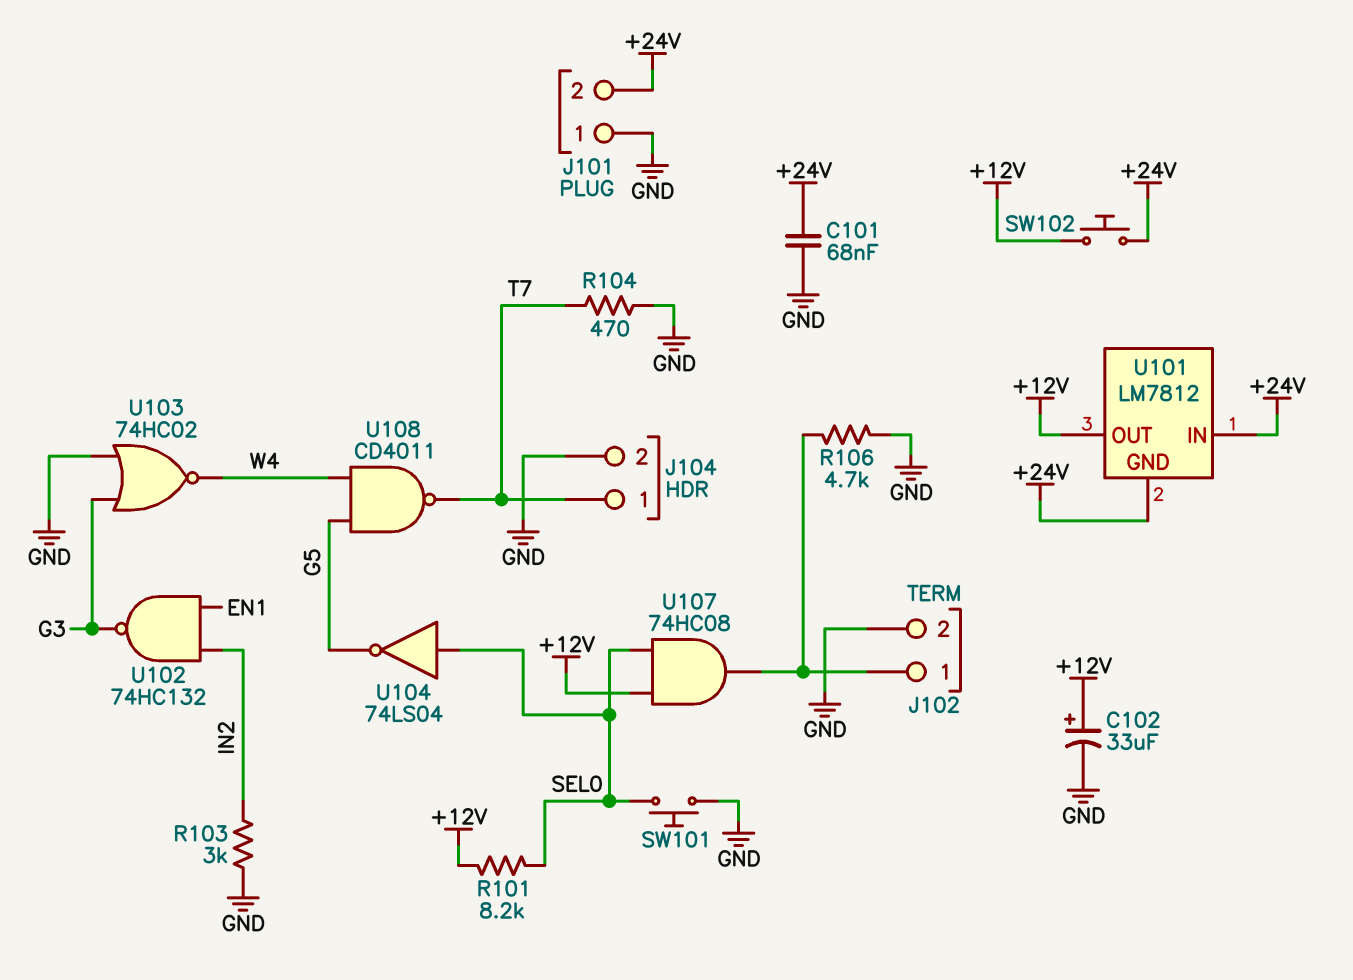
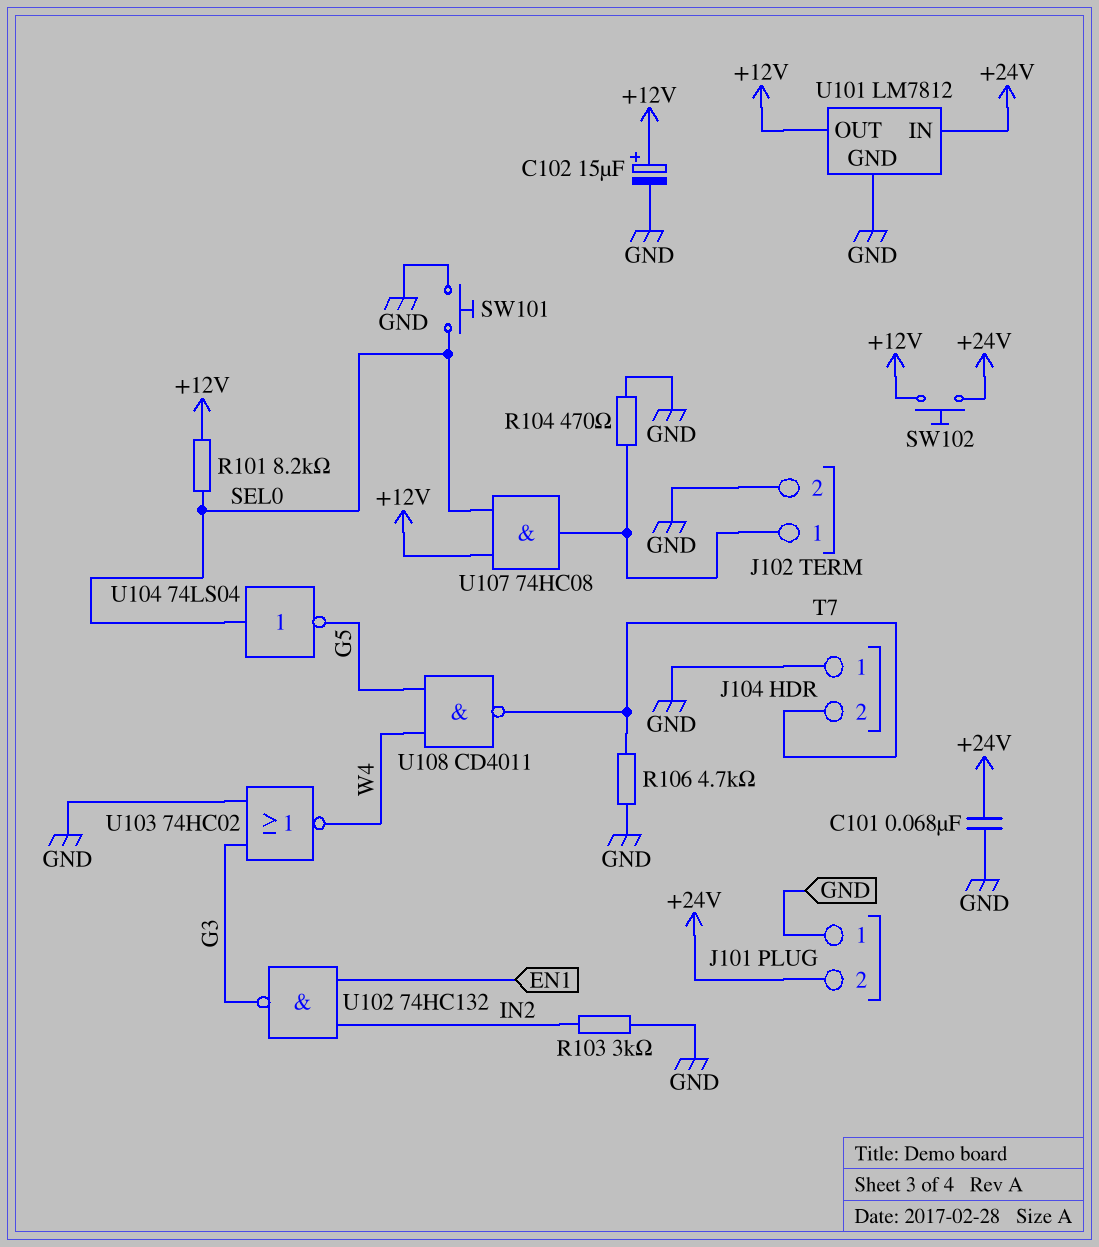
C102: 33uF (plus +12V, minus GND) -> 15uF (plus +12V, minus GND)
J104 pin 1: T7 -> GND
J104 pin 2: GND -> T7
R104: 470 (GND, T7) -> 470 (GND, J102/1)
R106: 4.7k (GND, J102/1) -> 4.7k (GND, T7)
U101 pin GND: +24V -> GND

